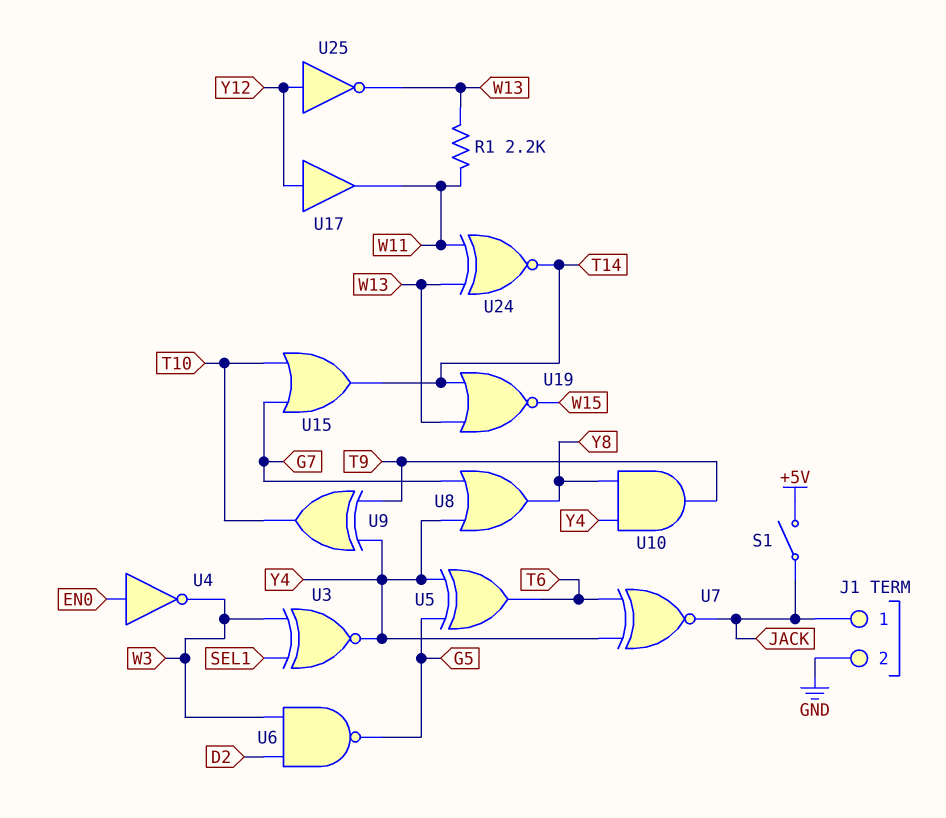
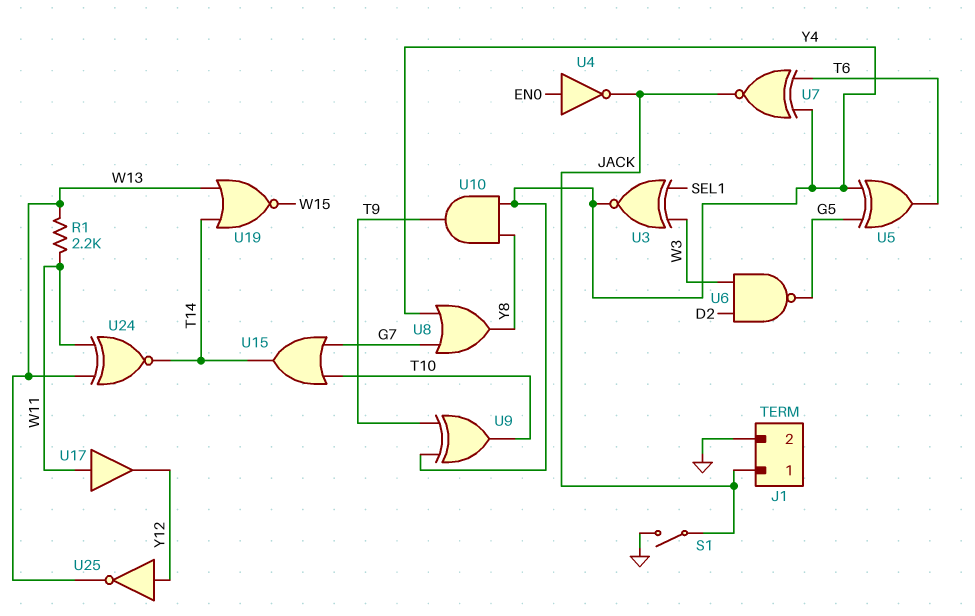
S1: switch (+5V, JACK) -> switch (GND, JACK)
U4: NOT (in EN0, out W3) -> NOT (in EN0, out JACK)
U17: buffer (in Y12, out W11) -> buffer (in W11, out Y12)

